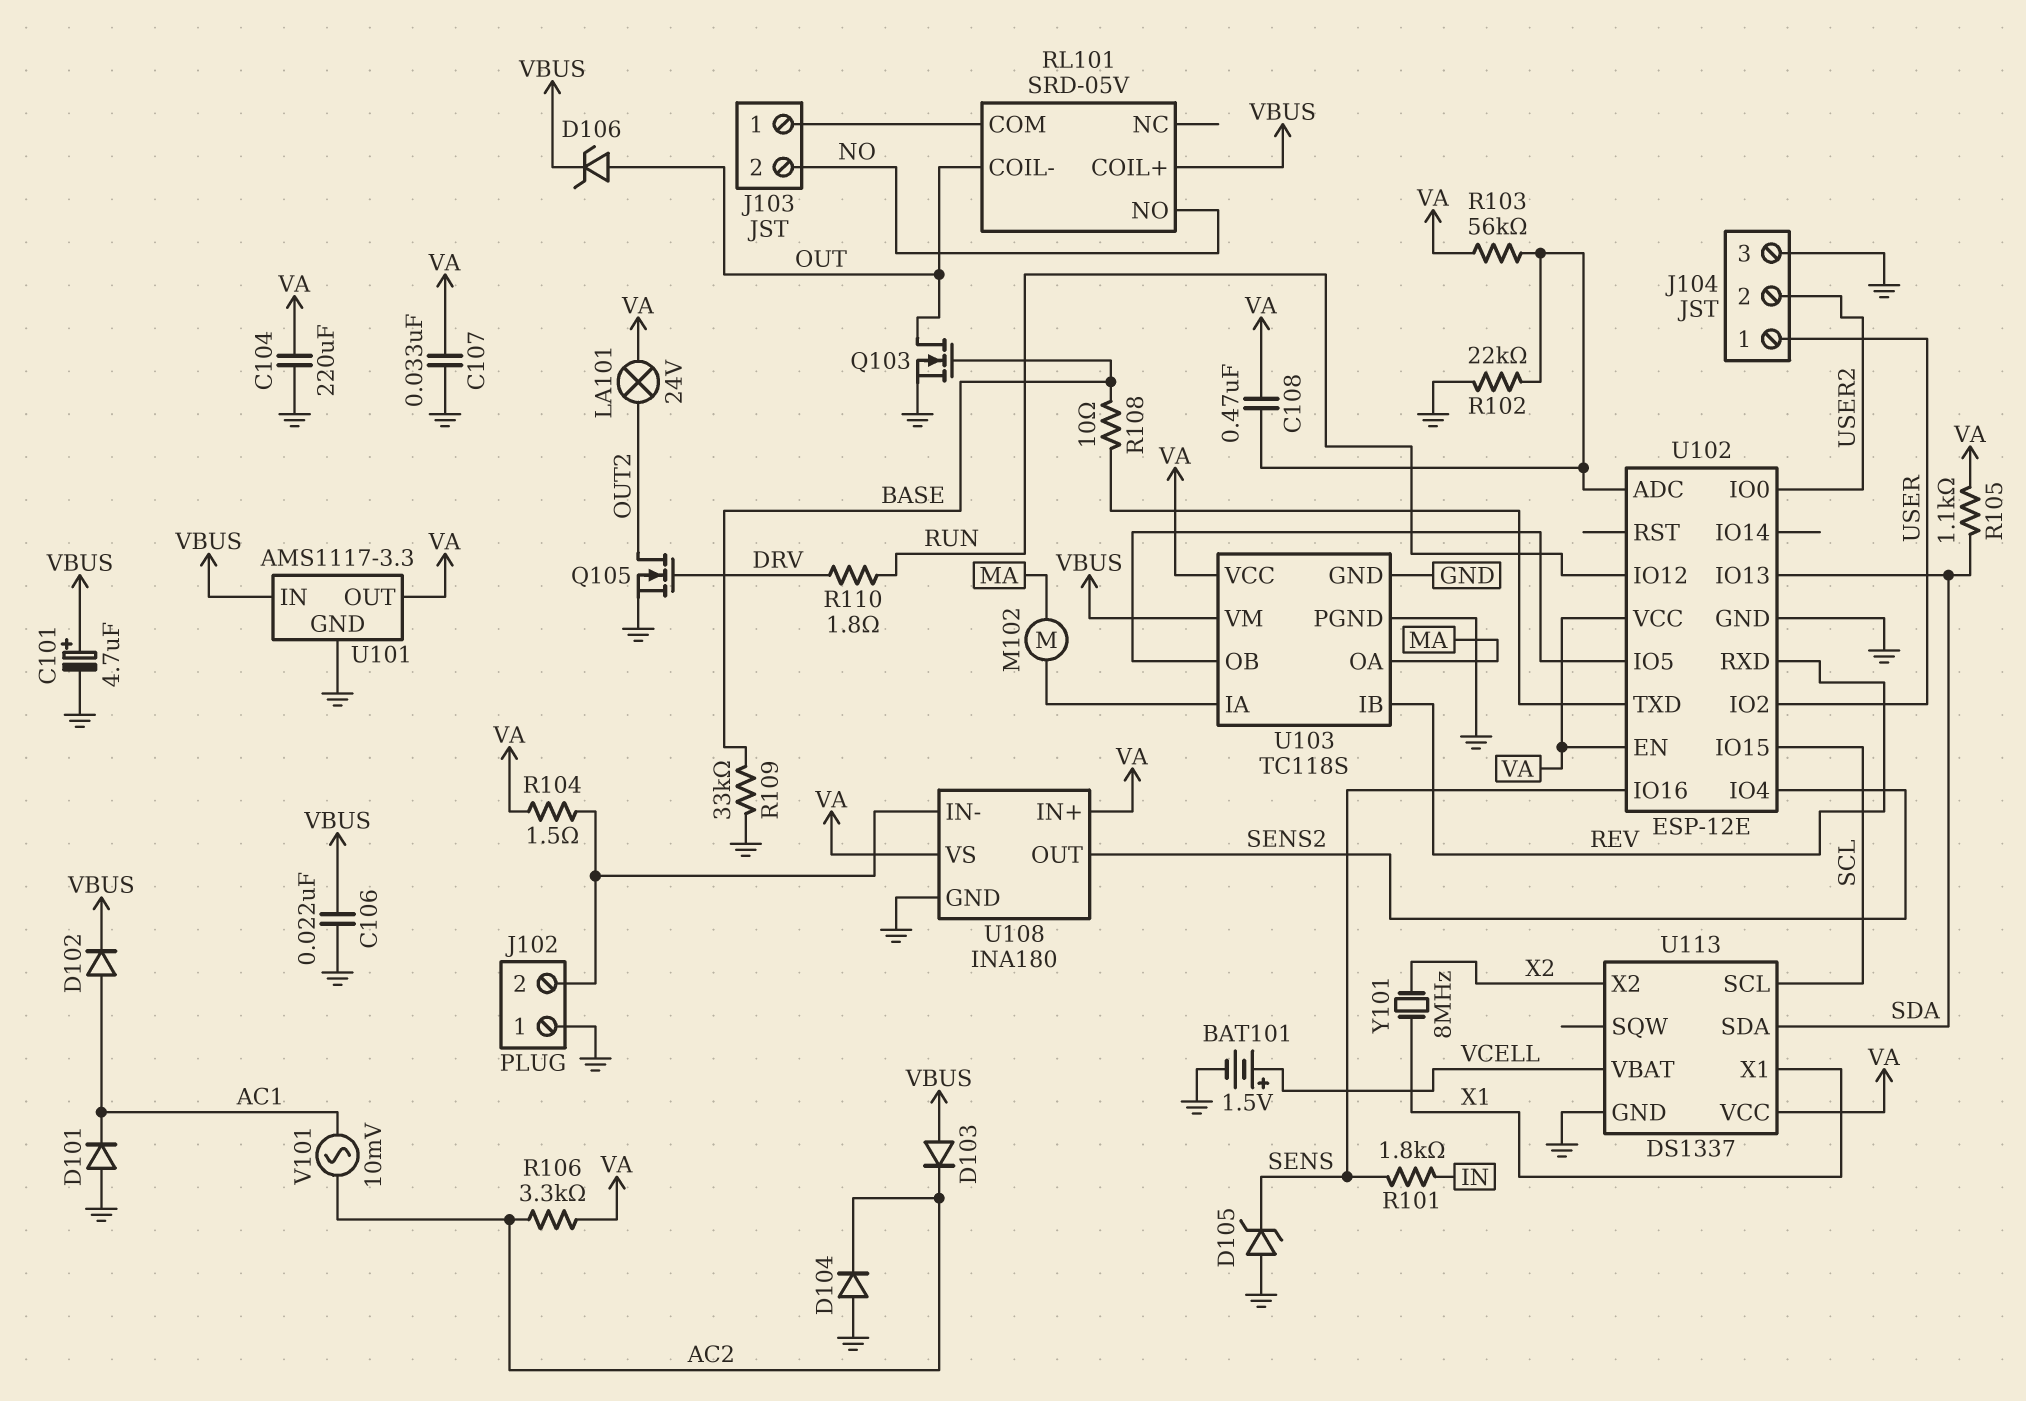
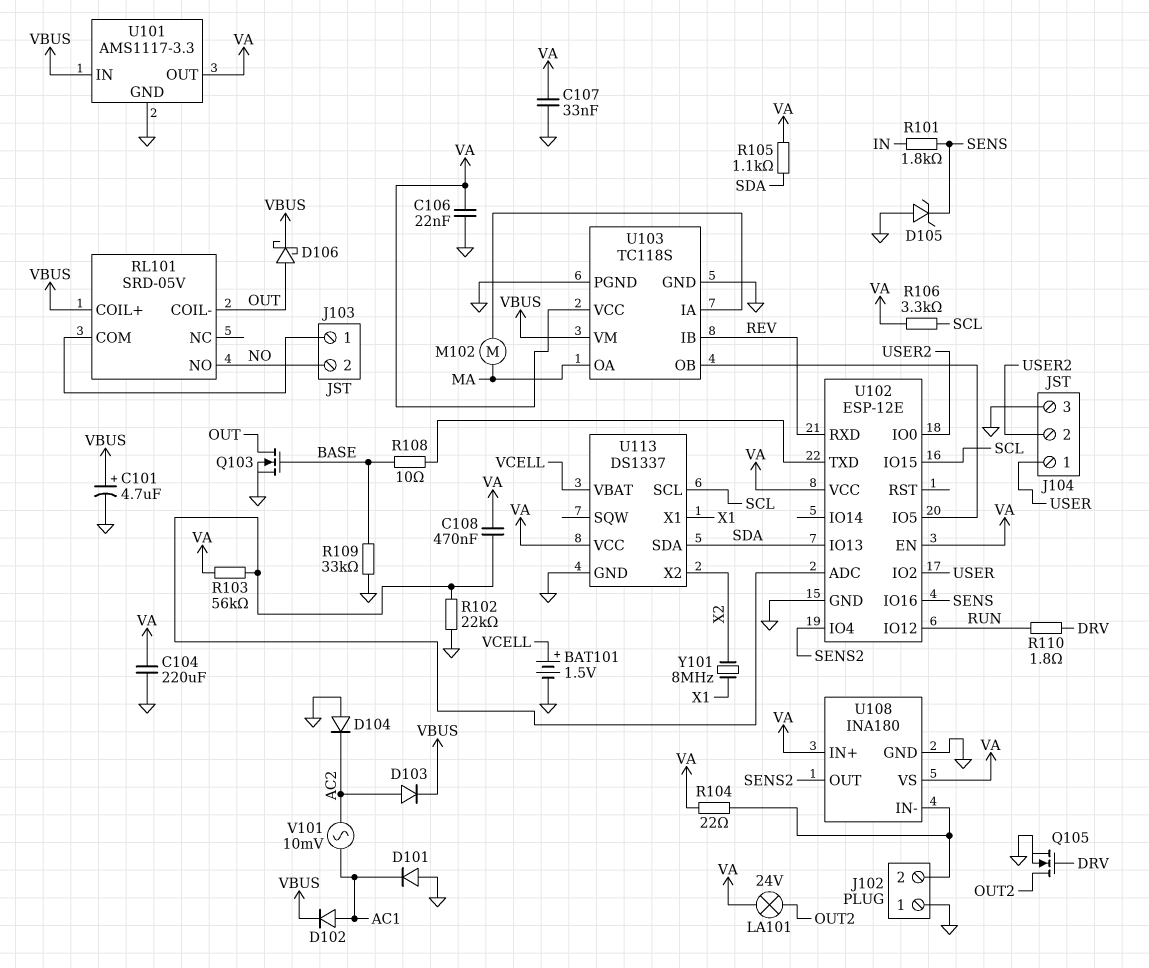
C106: 22nF (GND, VBUS) -> 22nF (GND, VA)
D103: diode (A VBUS, K AC2) -> diode (A AC2, K VBUS)
D106: zener (A OUT, K VBUS) -> schottky (A OUT, K VBUS)
R104: 1.5 (J102/2, VA) -> 22 (J102/2, VA)
R106: 3.3k (AC2, VA) -> 3.3k (SCL, VA)

